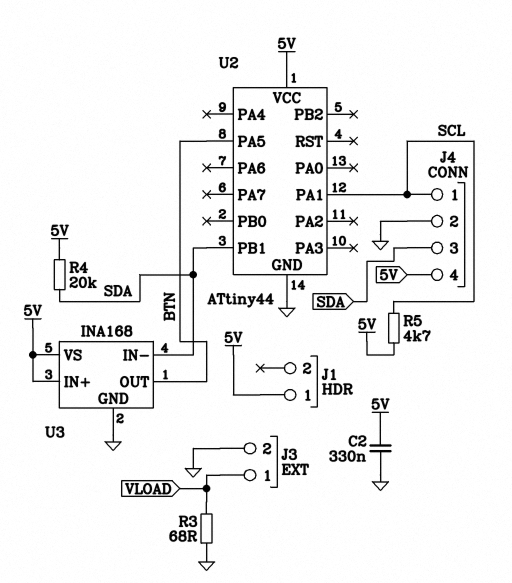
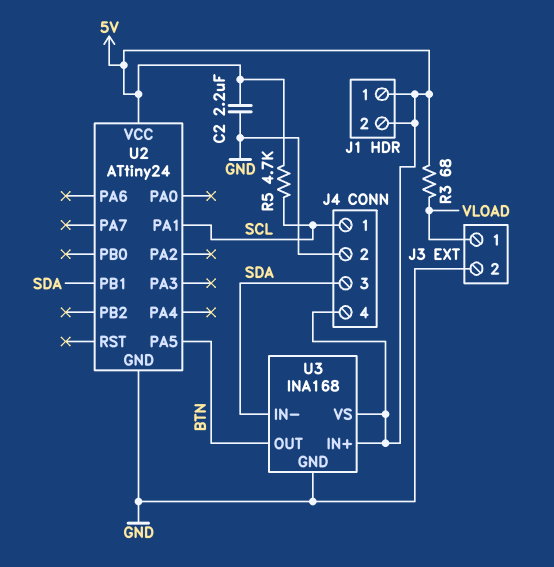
C2: 330nF (5V, GND) -> 2.2uF (5V, GND)
J1 pin 2: none -> 5V
R3: 68 (GND, VLOAD) -> 68 (5V, VLOAD)
R4: 20k (5V, SDA) -> none
U2: ATtiny44 -> ATtiny24

